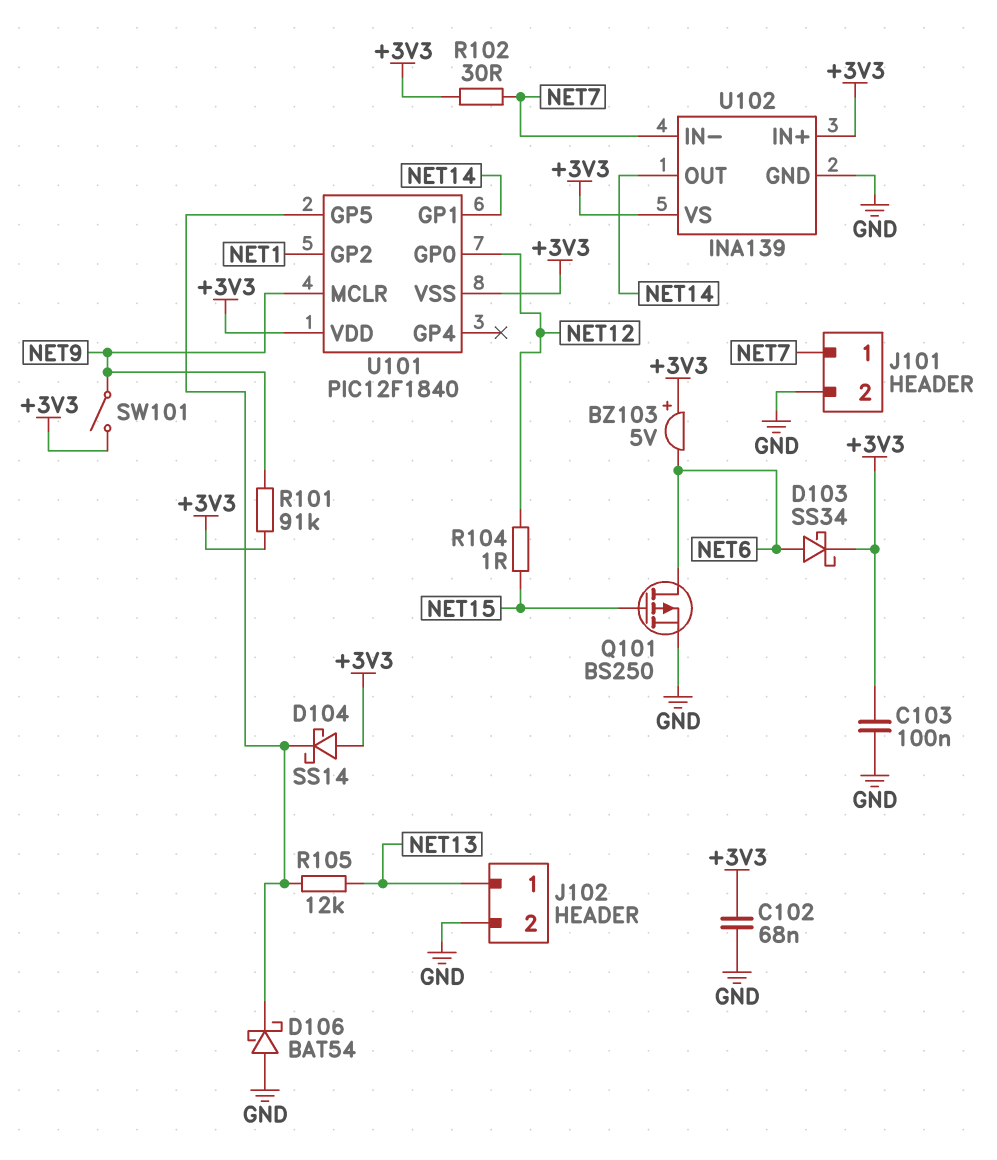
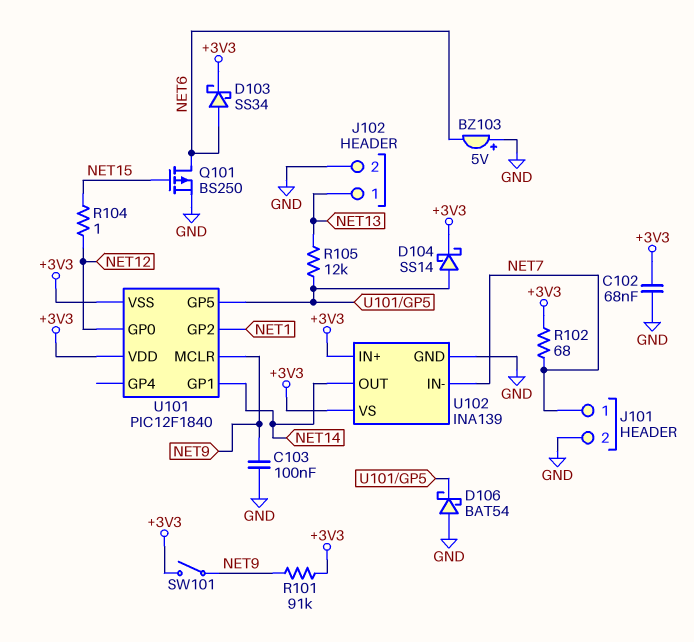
BZ103: buzzer 5V (plus +3V3, minus NET6) -> buzzer 5V (plus GND, minus NET6)
C103: 100nF (+3V3, GND) -> 100nF (GND, NET9)
D104: schottky SS14 (A +3V3, K U101/GP5) -> schottky SS14 (A U101/GP5, K +3V3)
R102: 30 (+3V3, NET7) -> 68 (+3V3, NET7)

